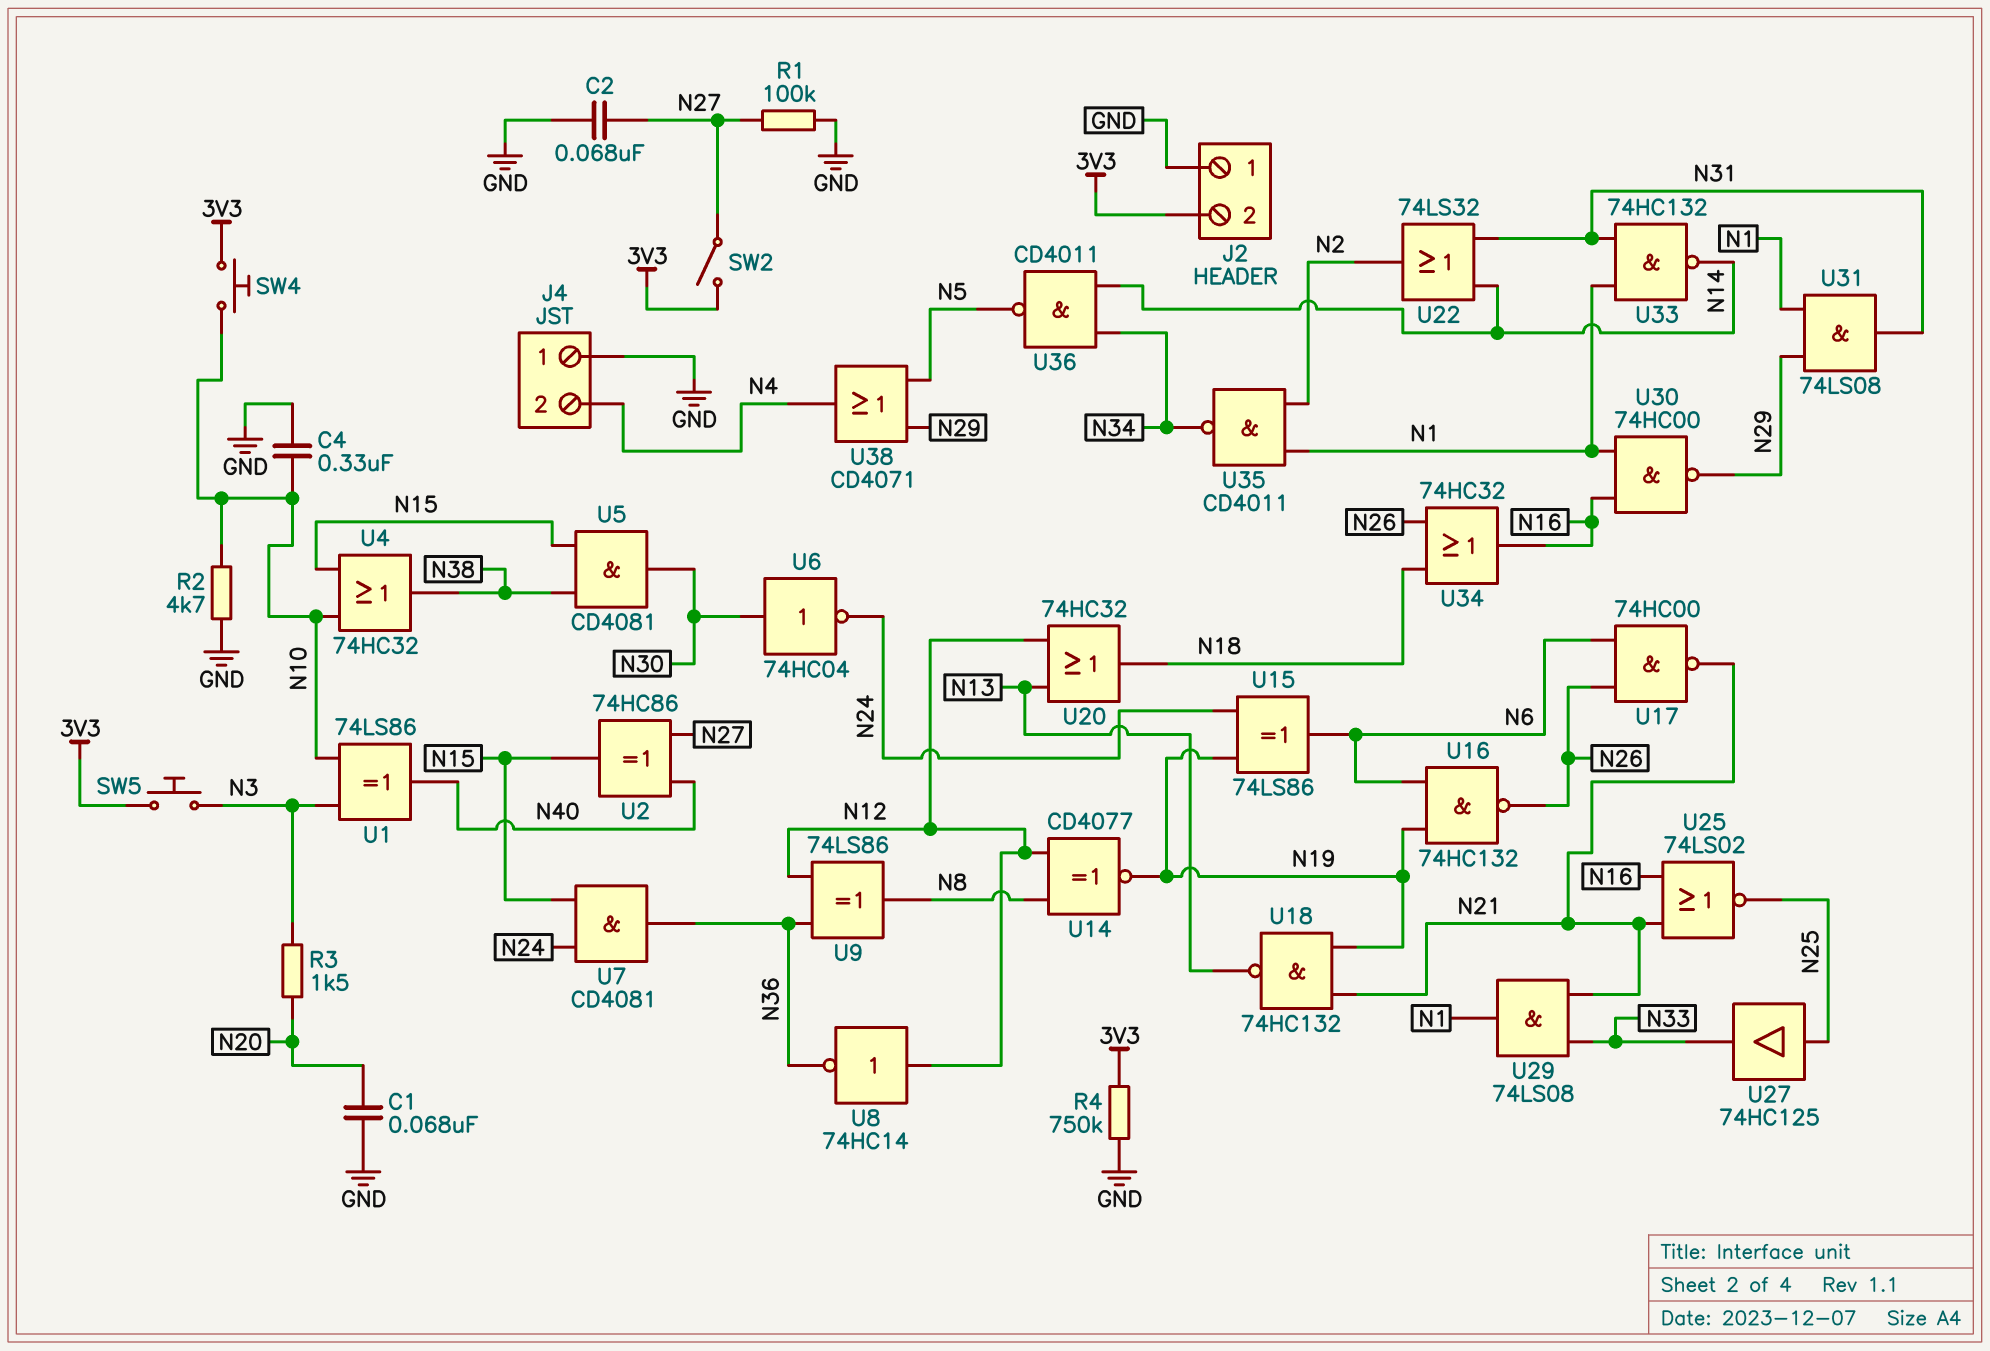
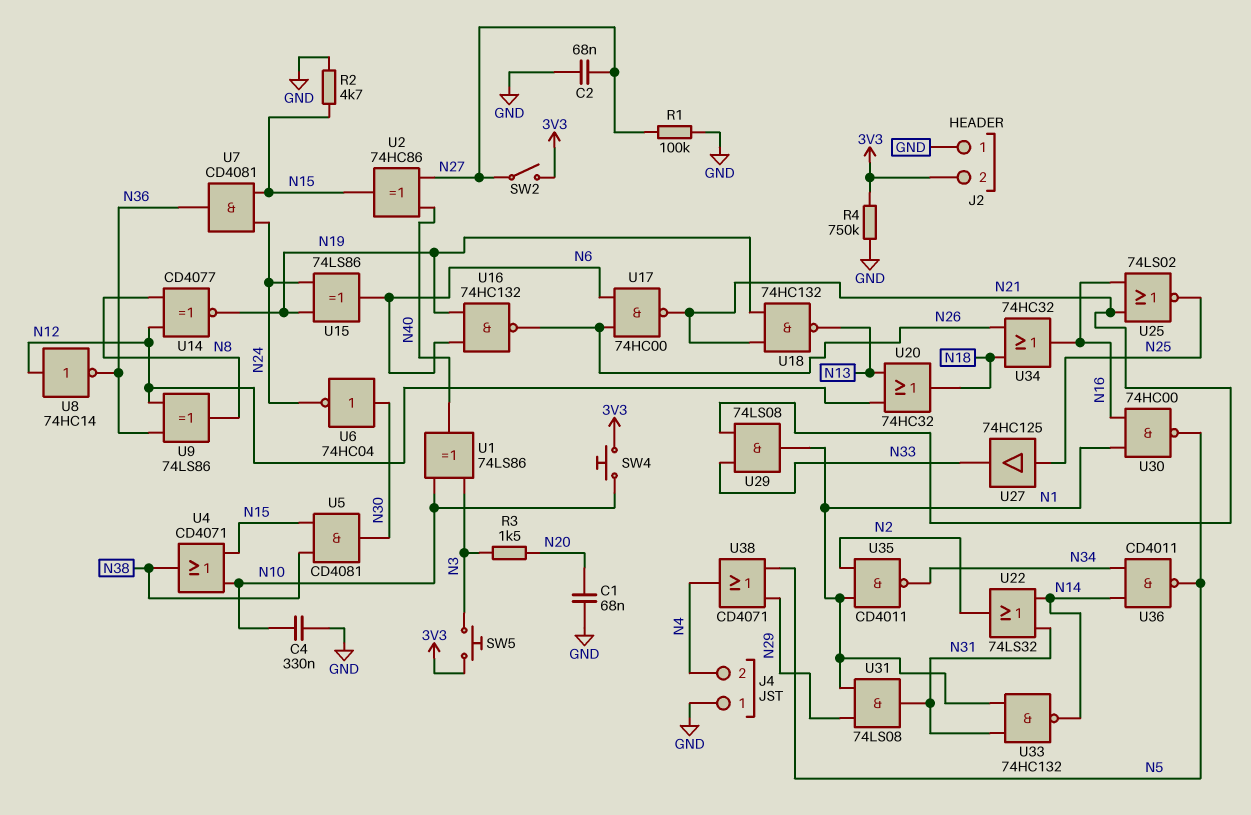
R2: 4.7k (GND, N10) -> 4.7k (GND, N15)
U4: OR 74HC32 (in N10, in N15, out N38) -> OR CD4071 (in N10, in N15, out N38)
U30: NAND 74HC00 (in N1, in N16, out N29) -> NAND 74HC00 (in N1, in N16, out N5)

